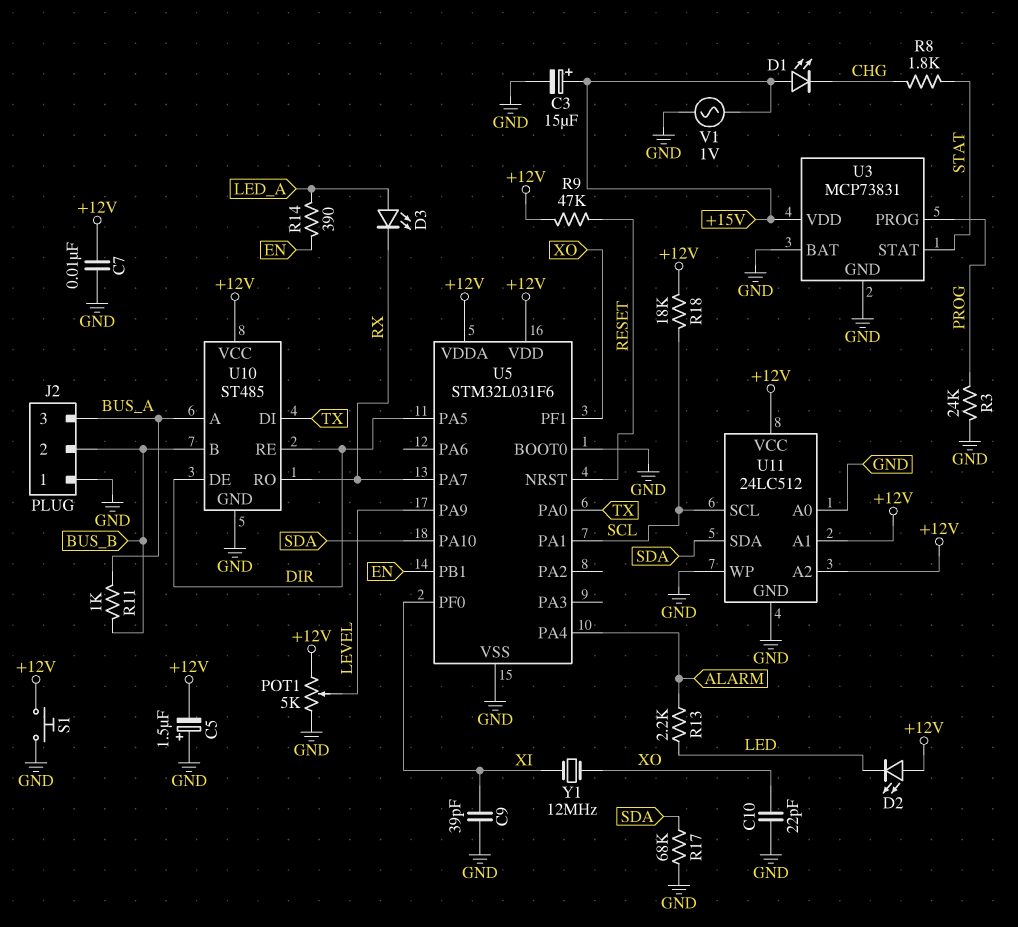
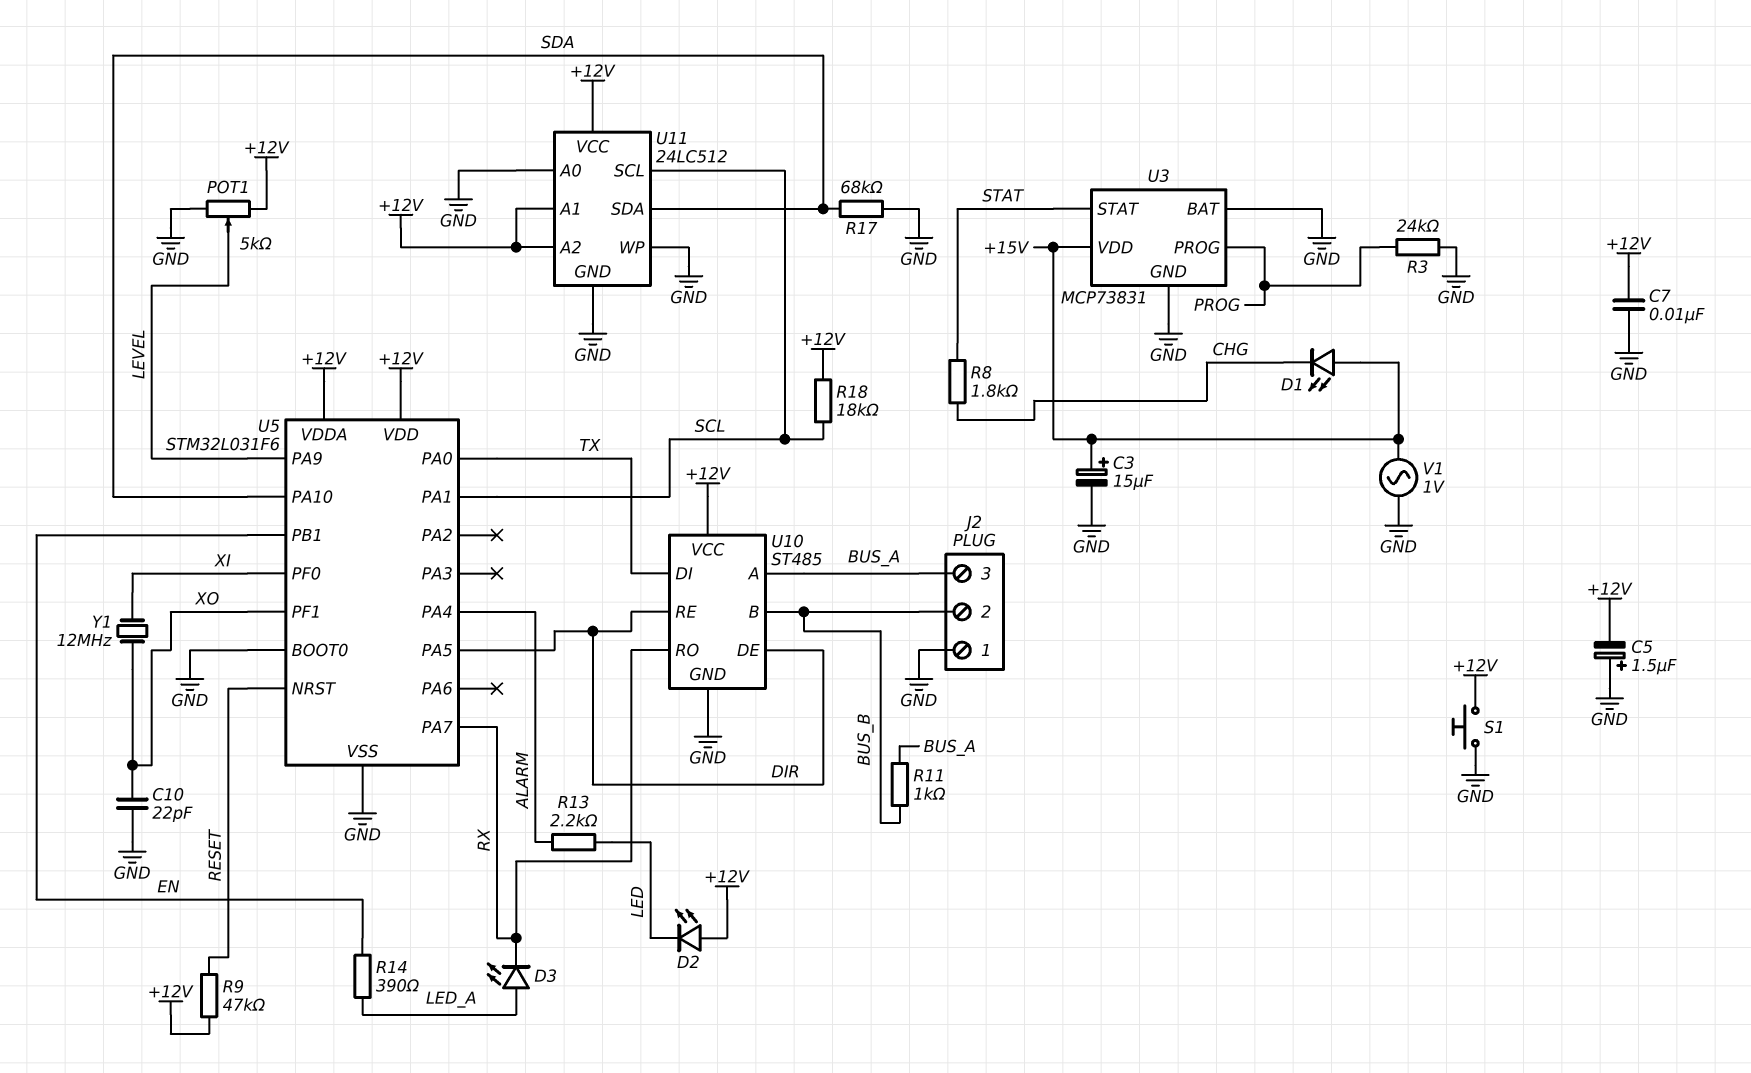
C9: 39pF (GND, XI) -> none

